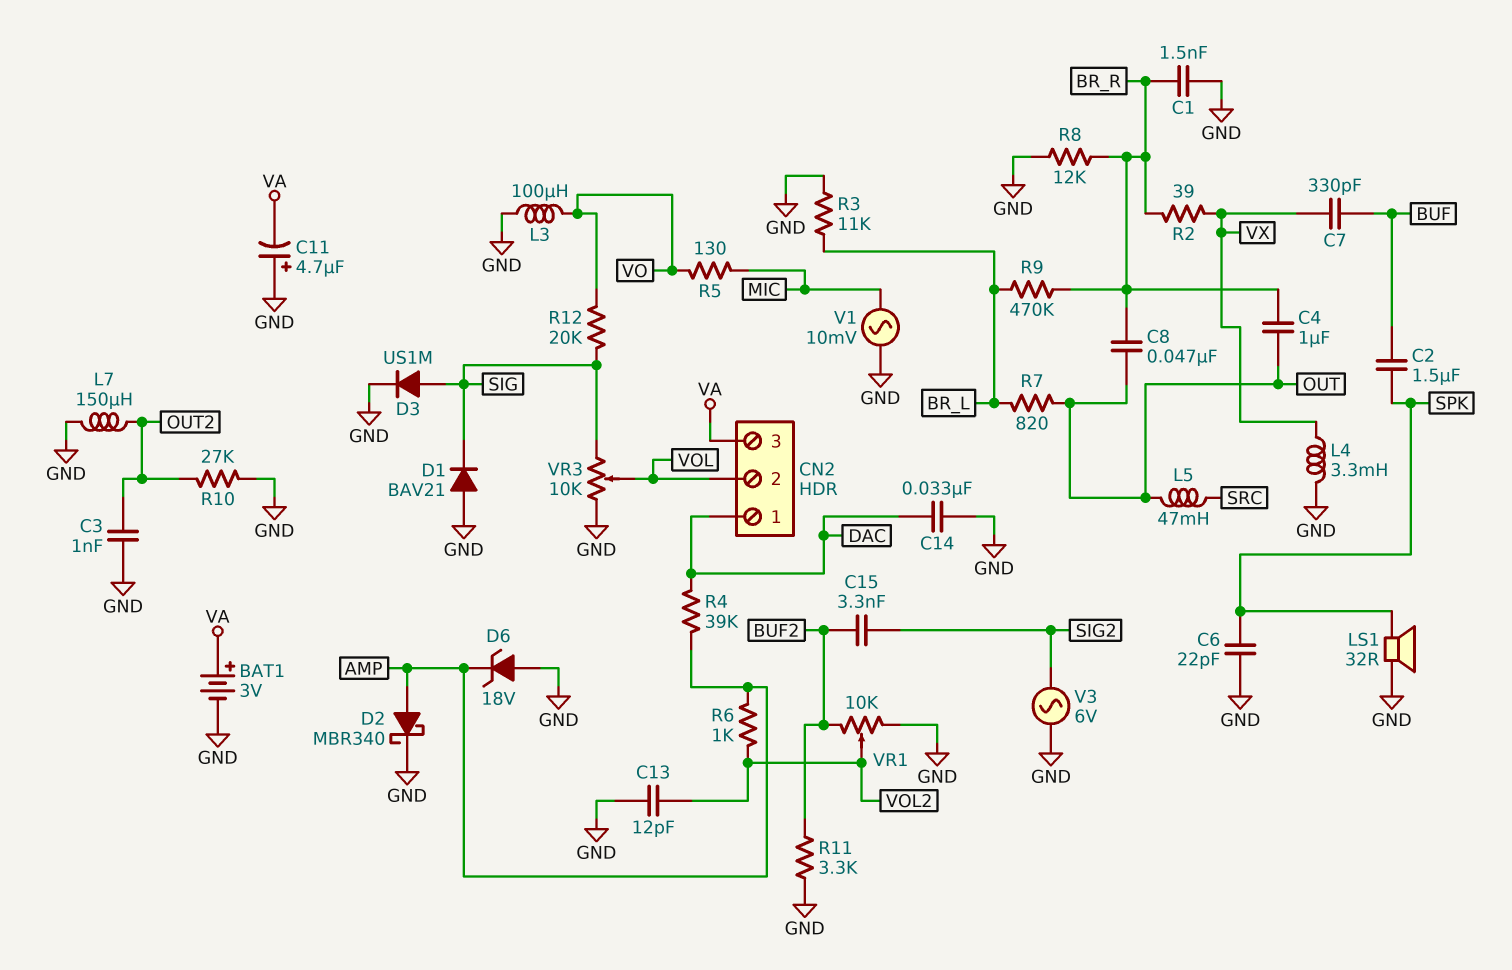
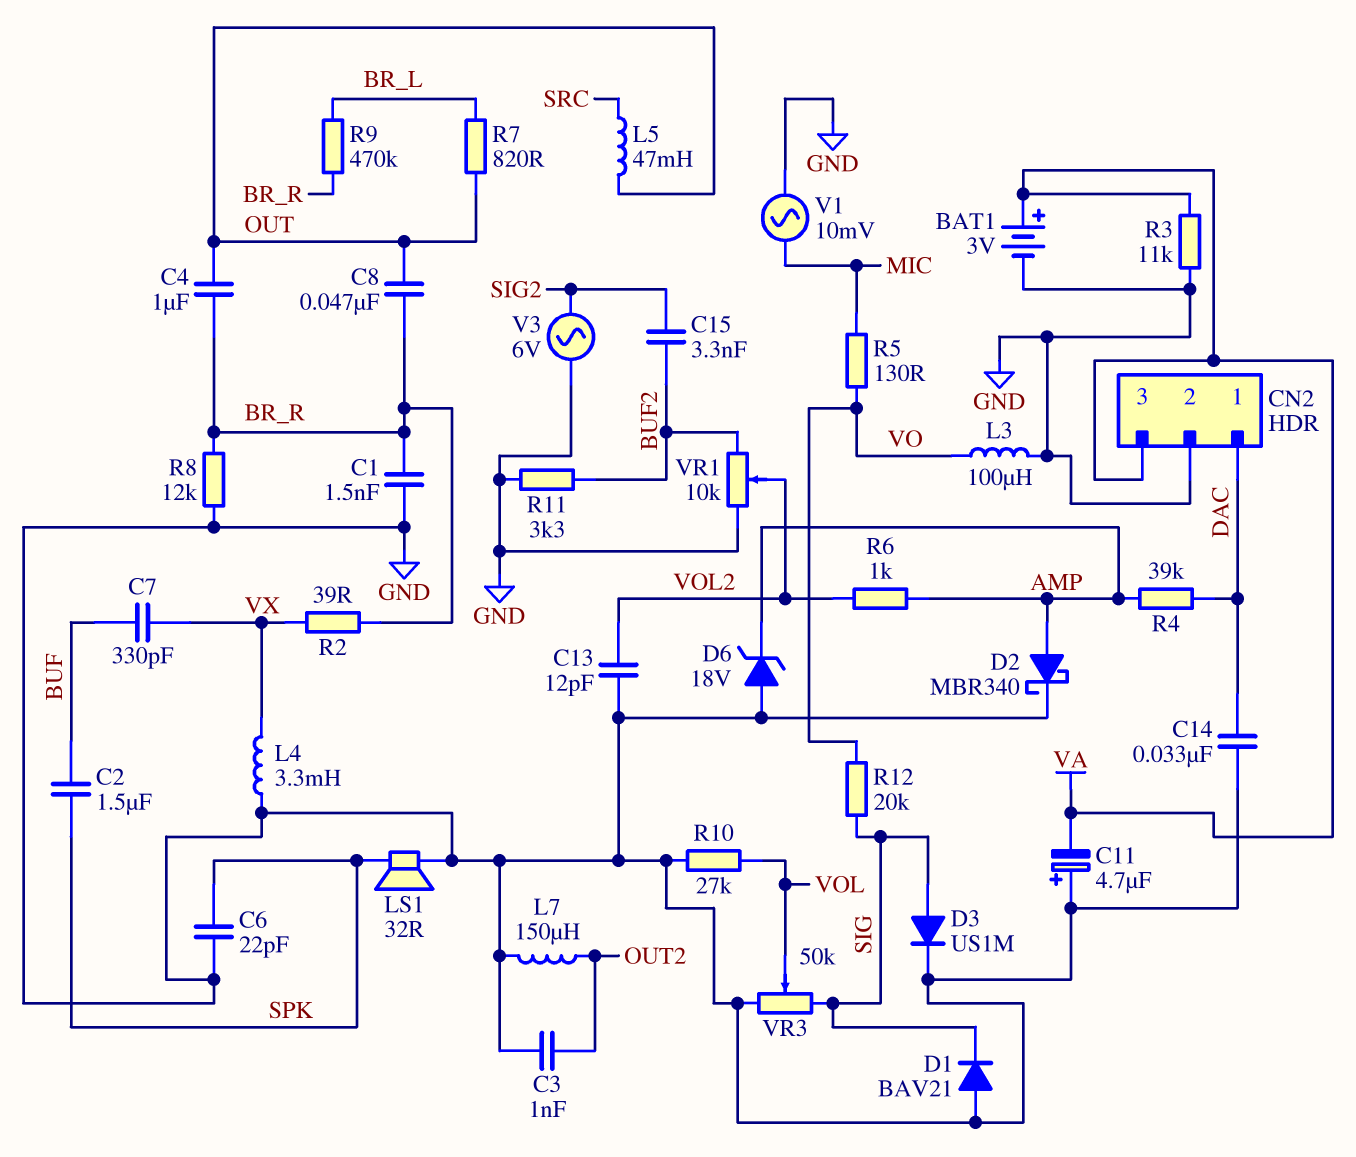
CN2 pin 2: VOL -> GND
R3: 11k (BR_L, GND) -> 11k (GND, VA)
R10: 27k (GND, OUT2) -> 27k (GND, VOL)
VR3: 10k (GND, SIG, wiper VOL) -> 50k (GND, SIG, wiper VOL)

